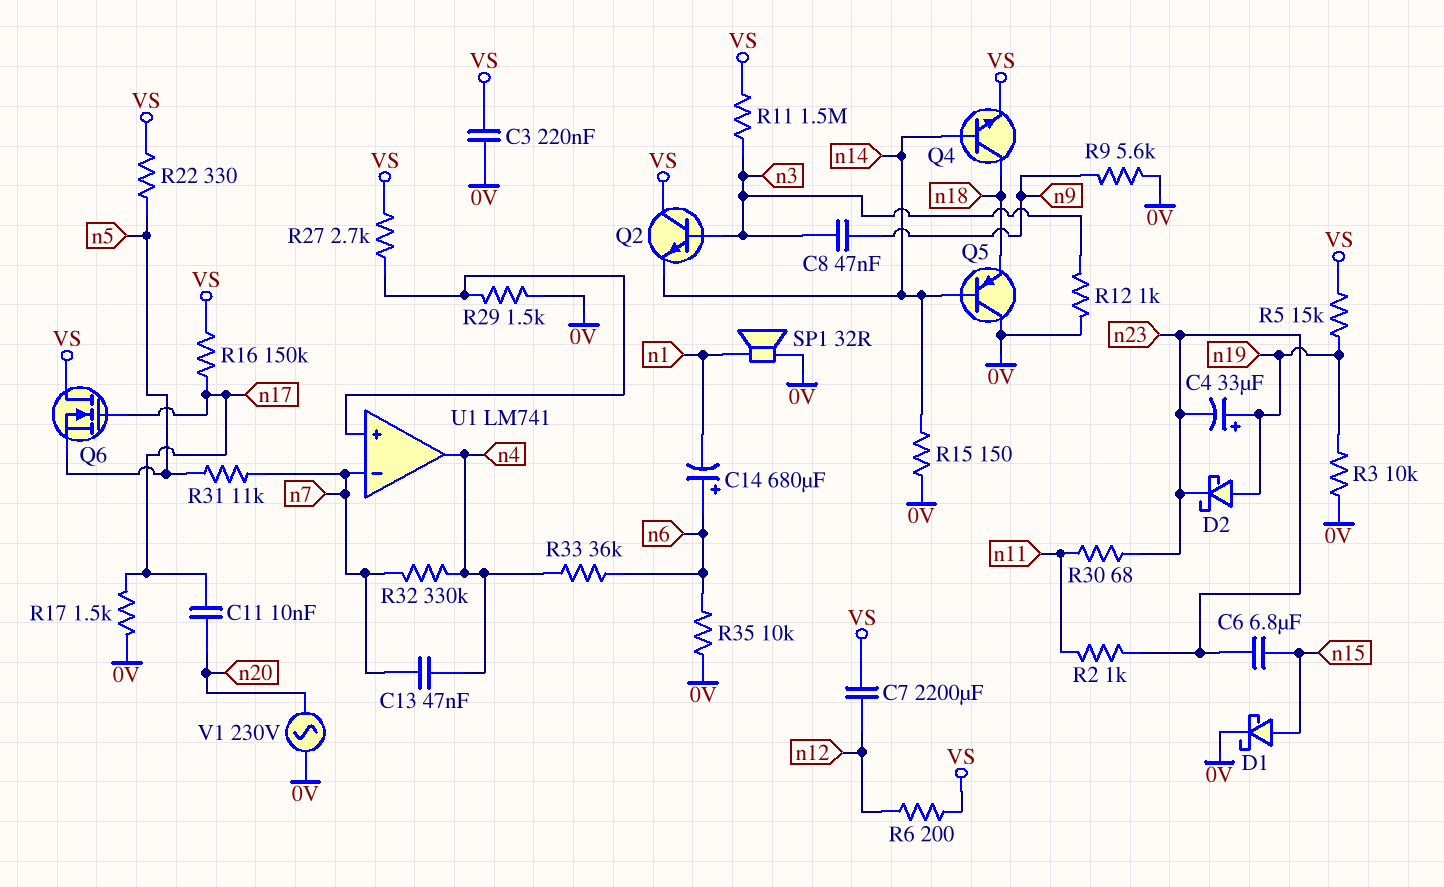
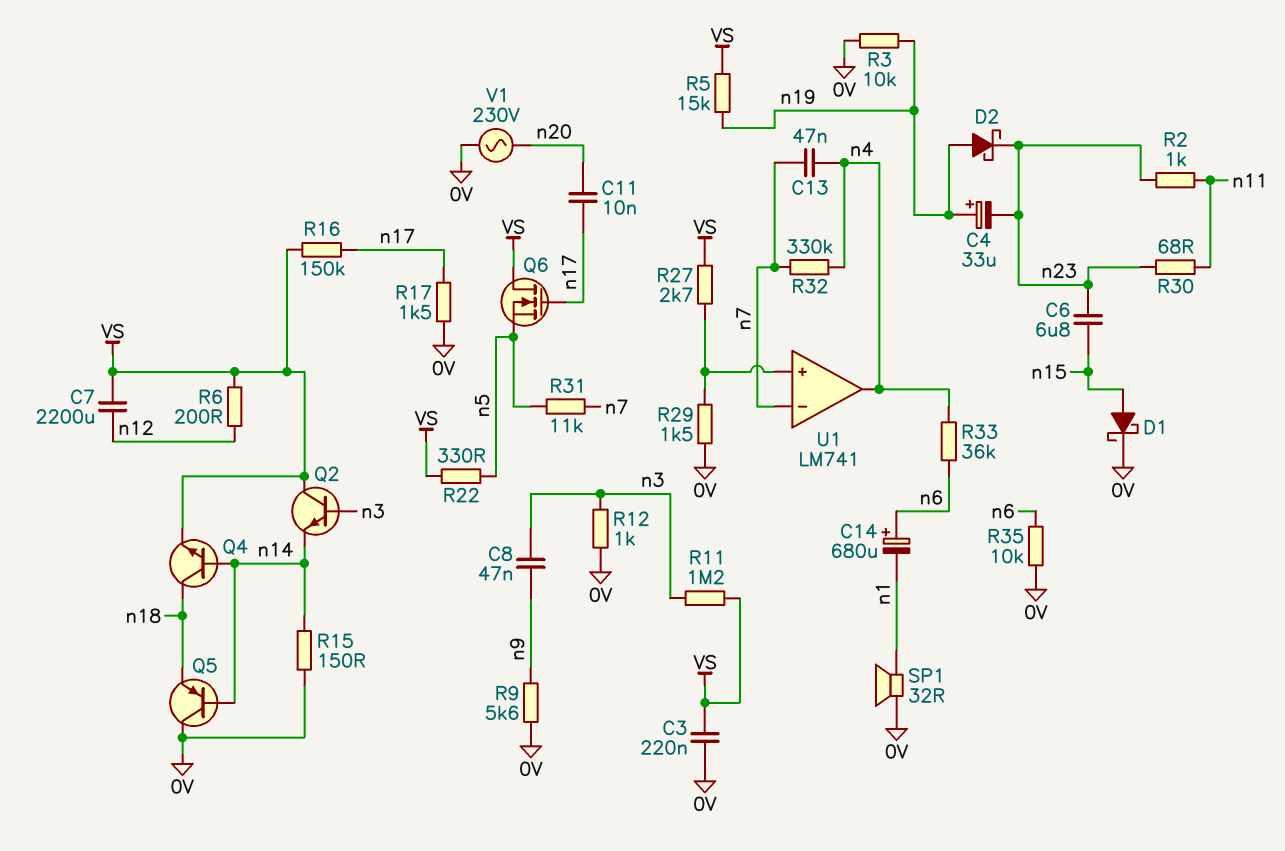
R11: 1.5M (VS, n3) -> 1.2M (VS, n3)

